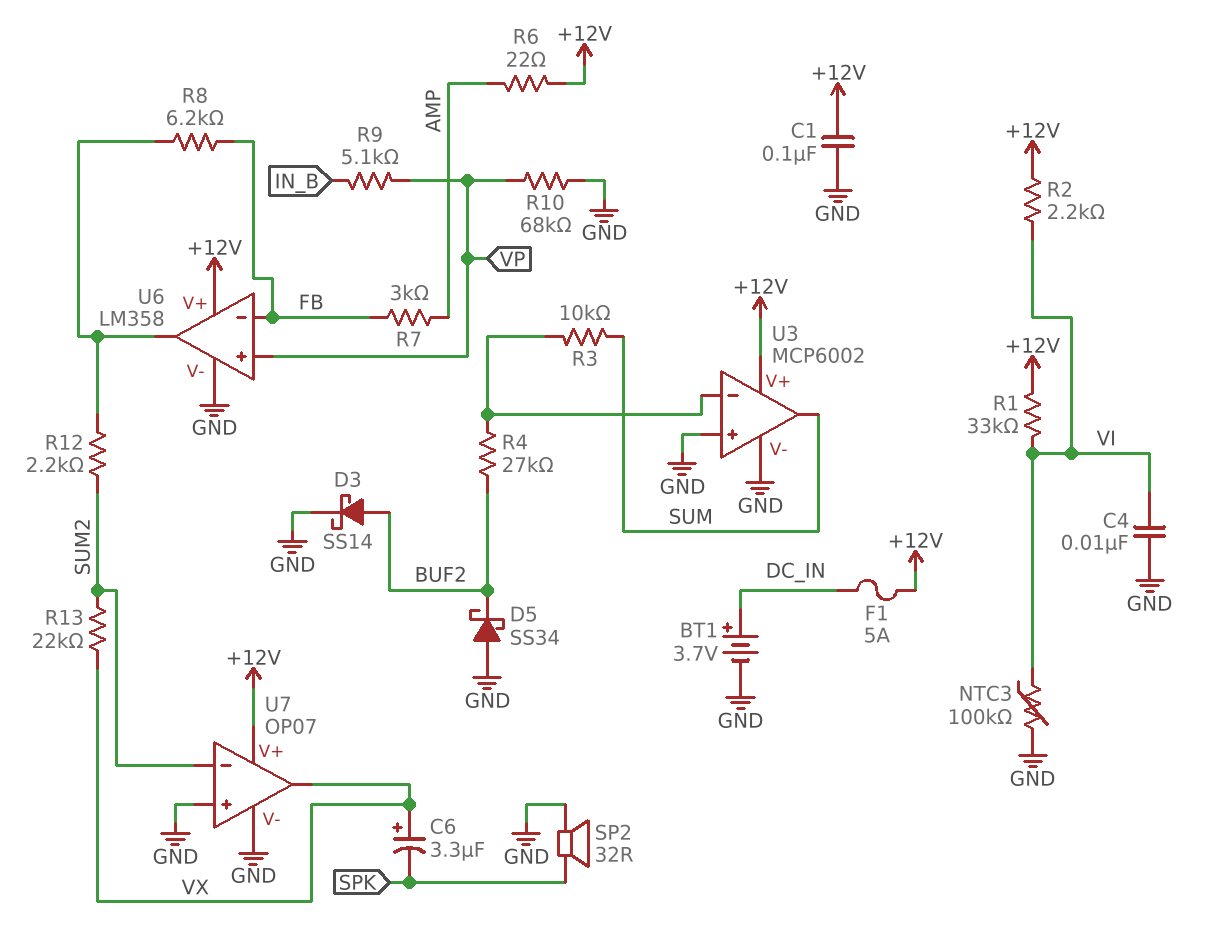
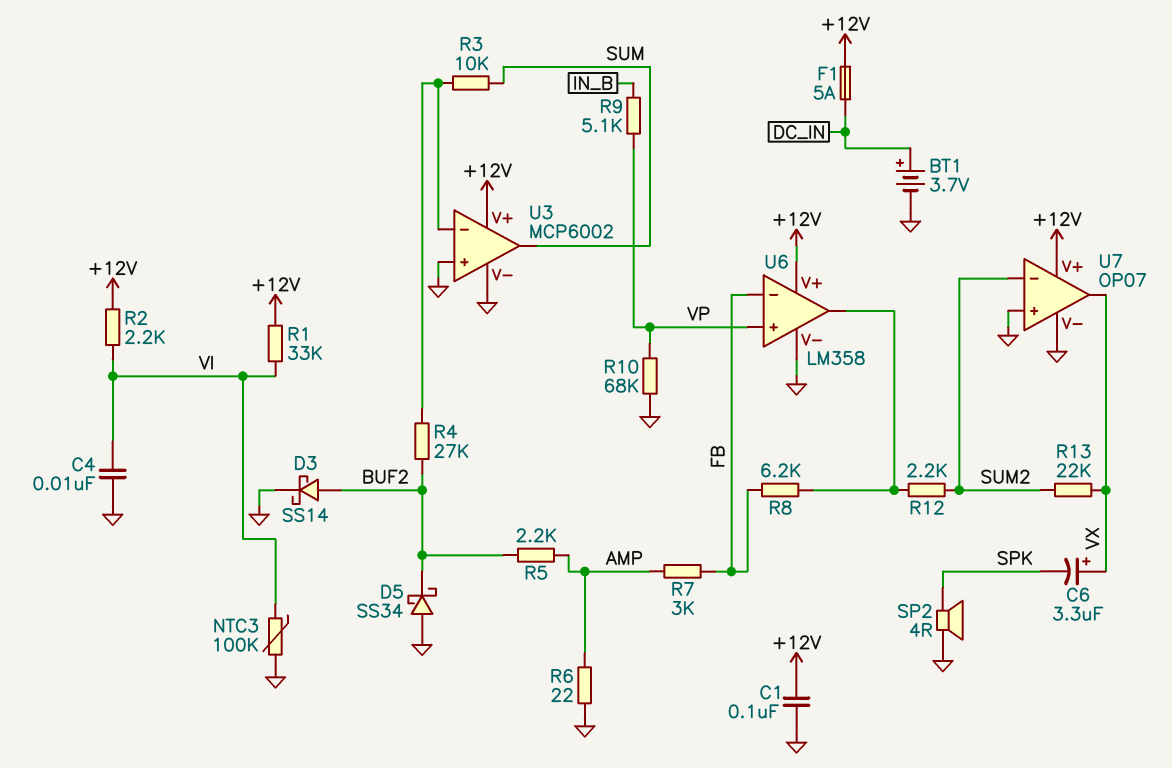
R5: none -> 2.2k (AMP, BUF2)
R6: 22 (+12V, AMP) -> 22 (AMP, GND)
SP2: speaker 32R (GND, SPK) -> speaker 4R (GND, SPK)

